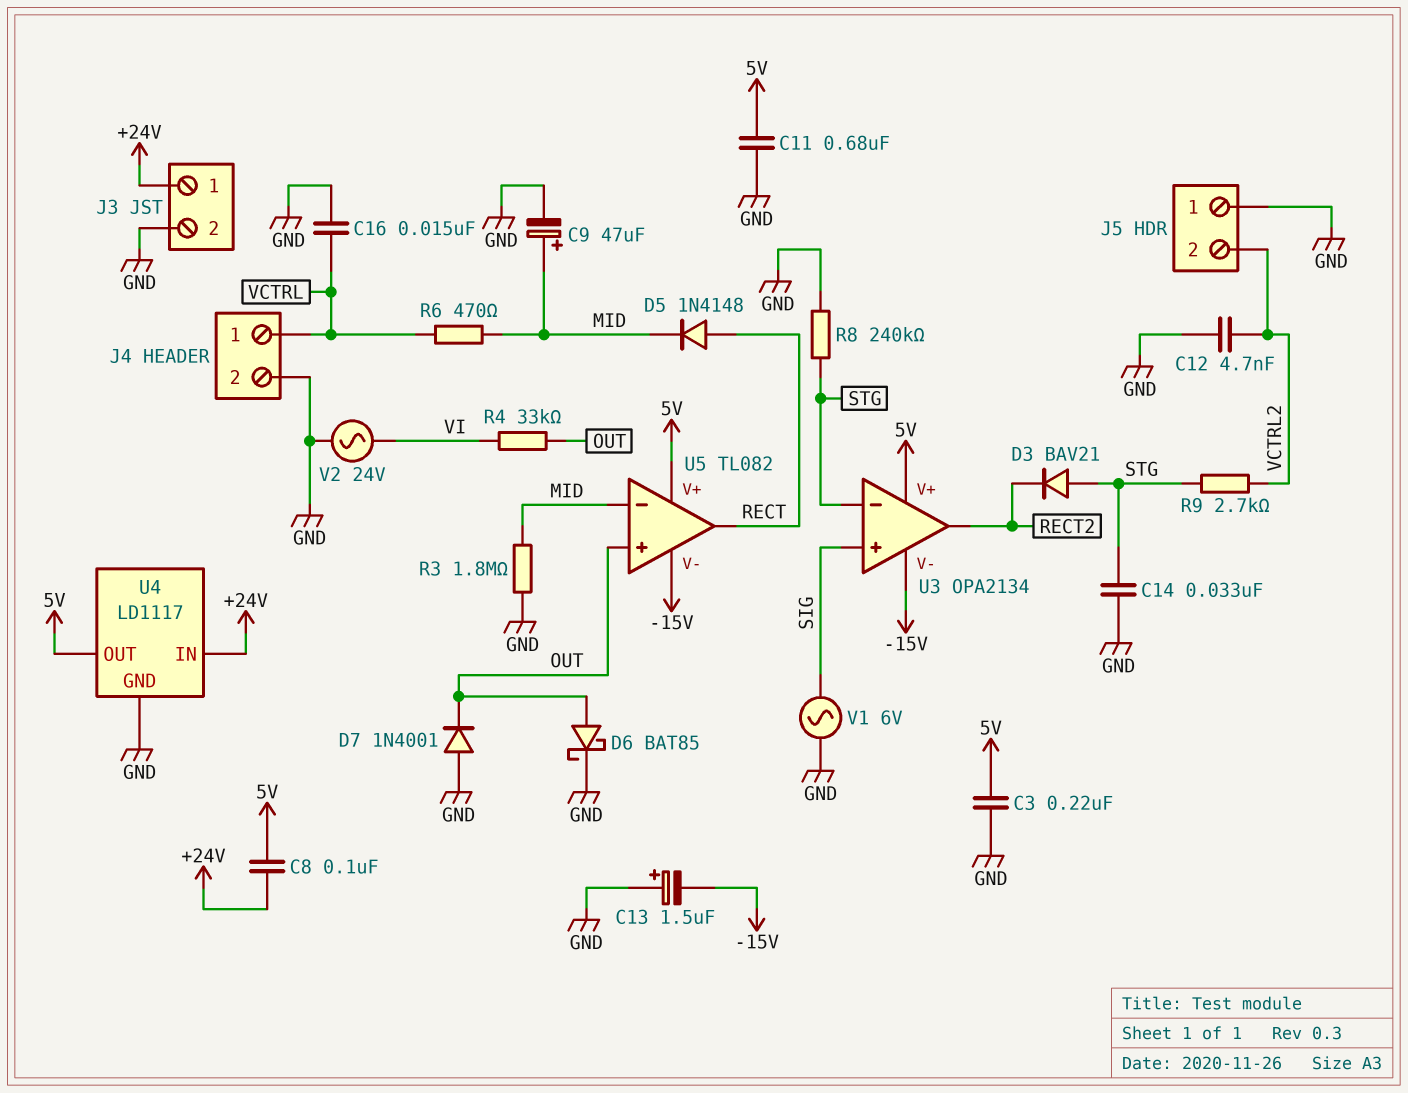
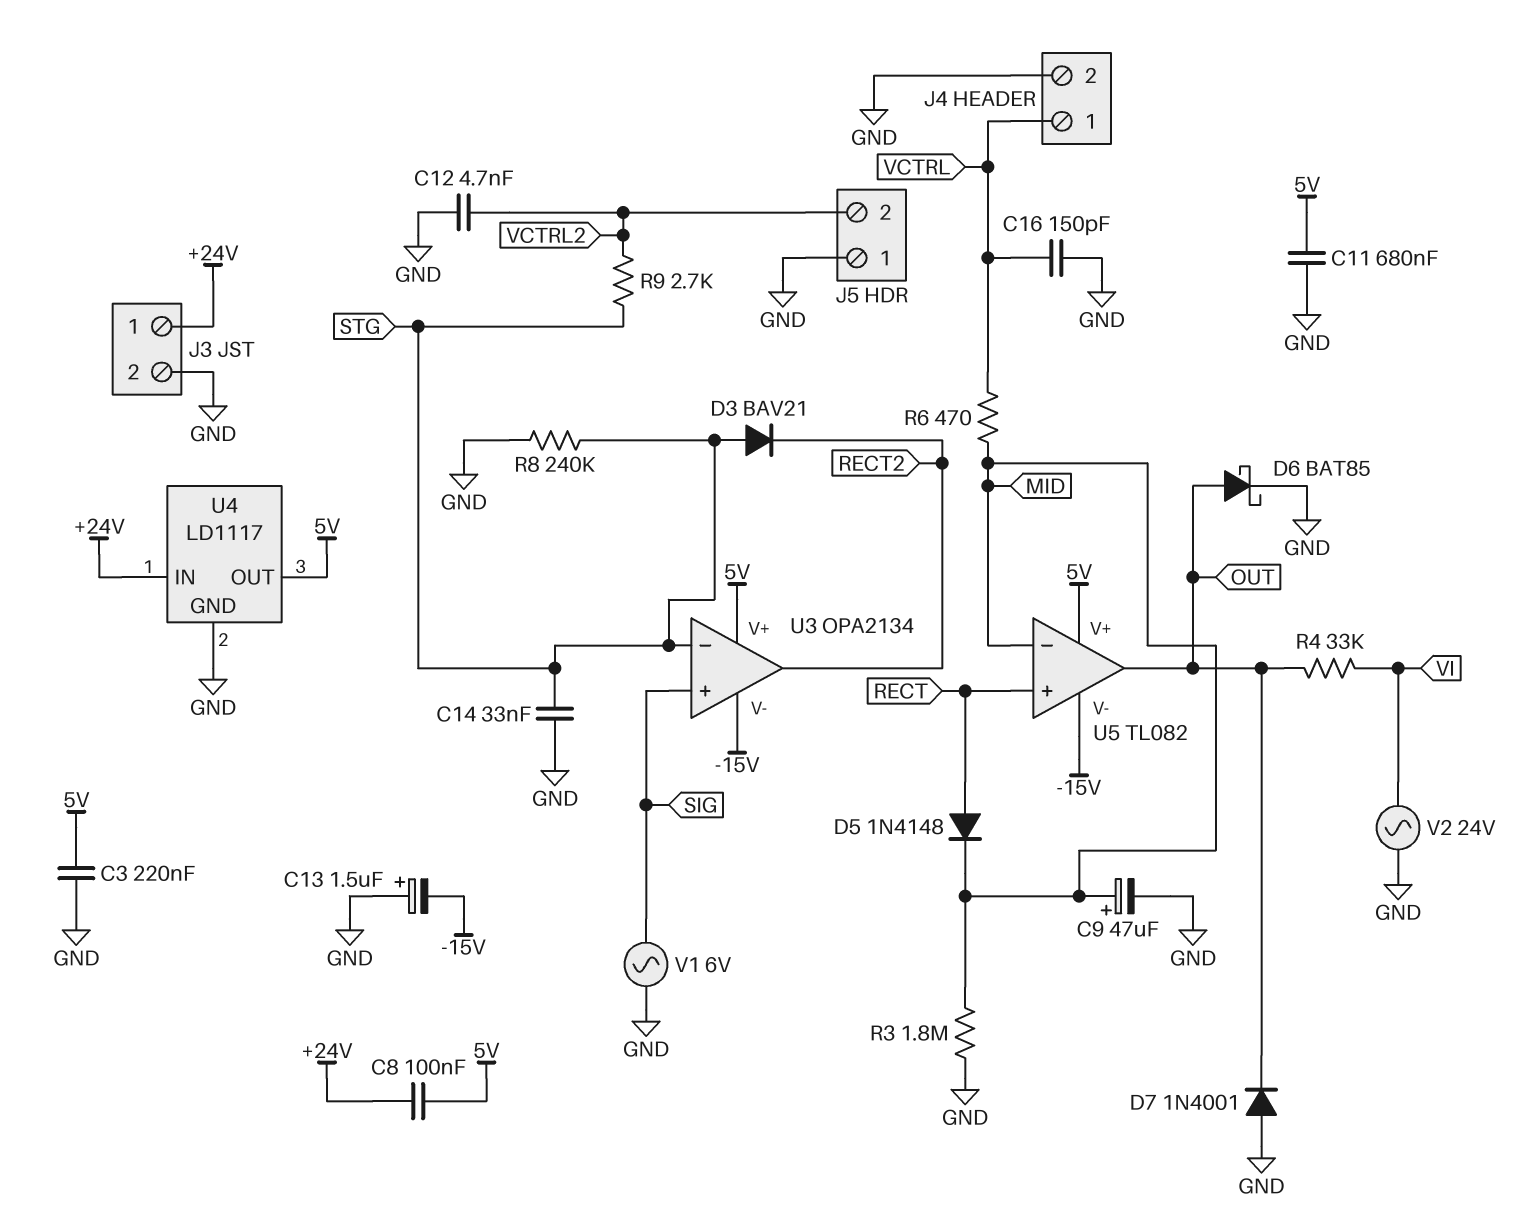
C16: 15nF (GND, VCTRL) -> 150pF (GND, VCTRL)
U5 pin in+: OUT -> RECT
U5 pin out: RECT -> OUT

